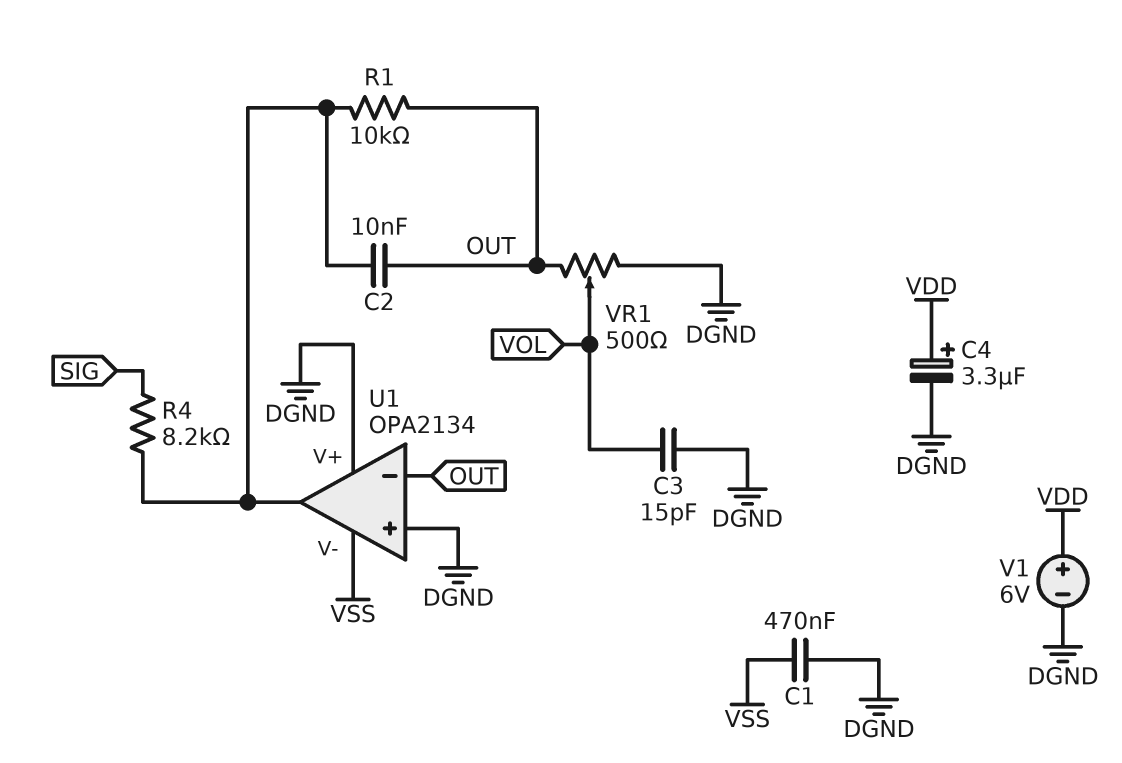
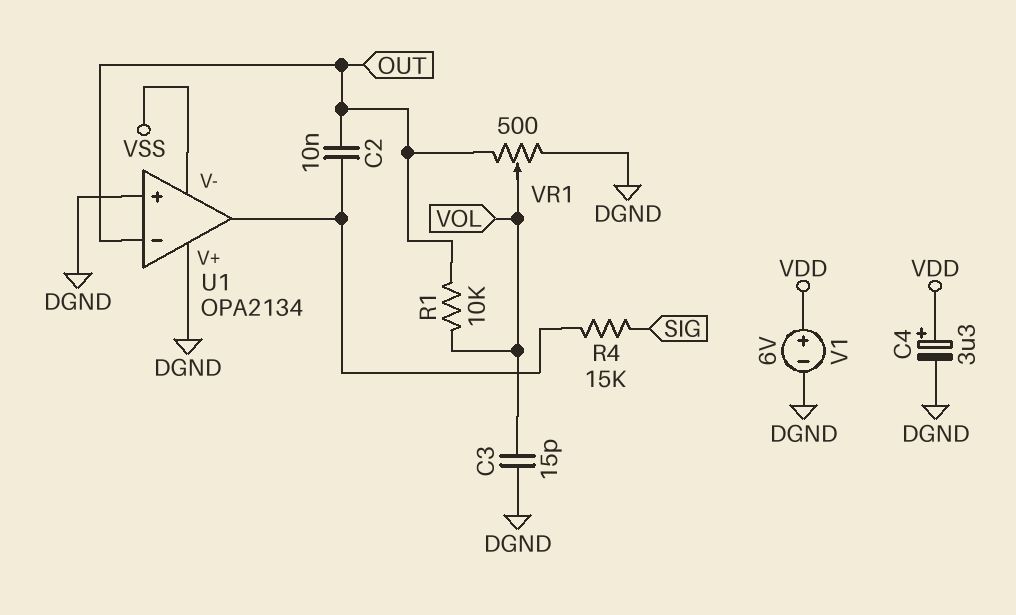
C1: 470nF (DGND, VSS) -> none
R1: 10k (OUT, U1/out) -> 10k (OUT, VOL)
R4: 8.2k (SIG, U1/out) -> 15k (SIG, U1/out)

